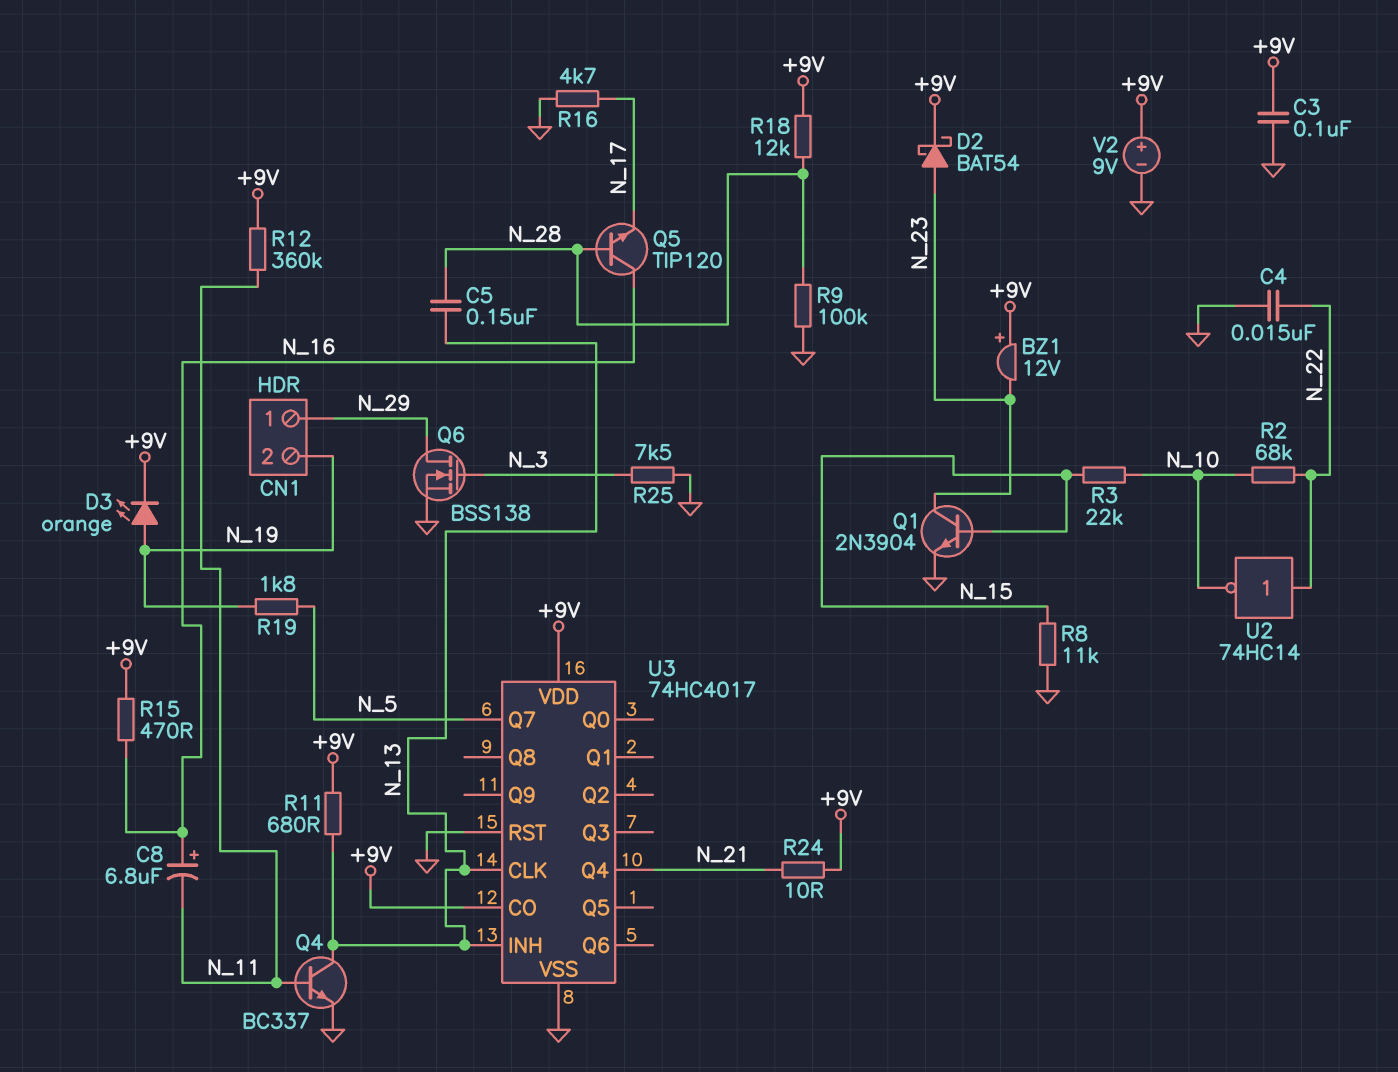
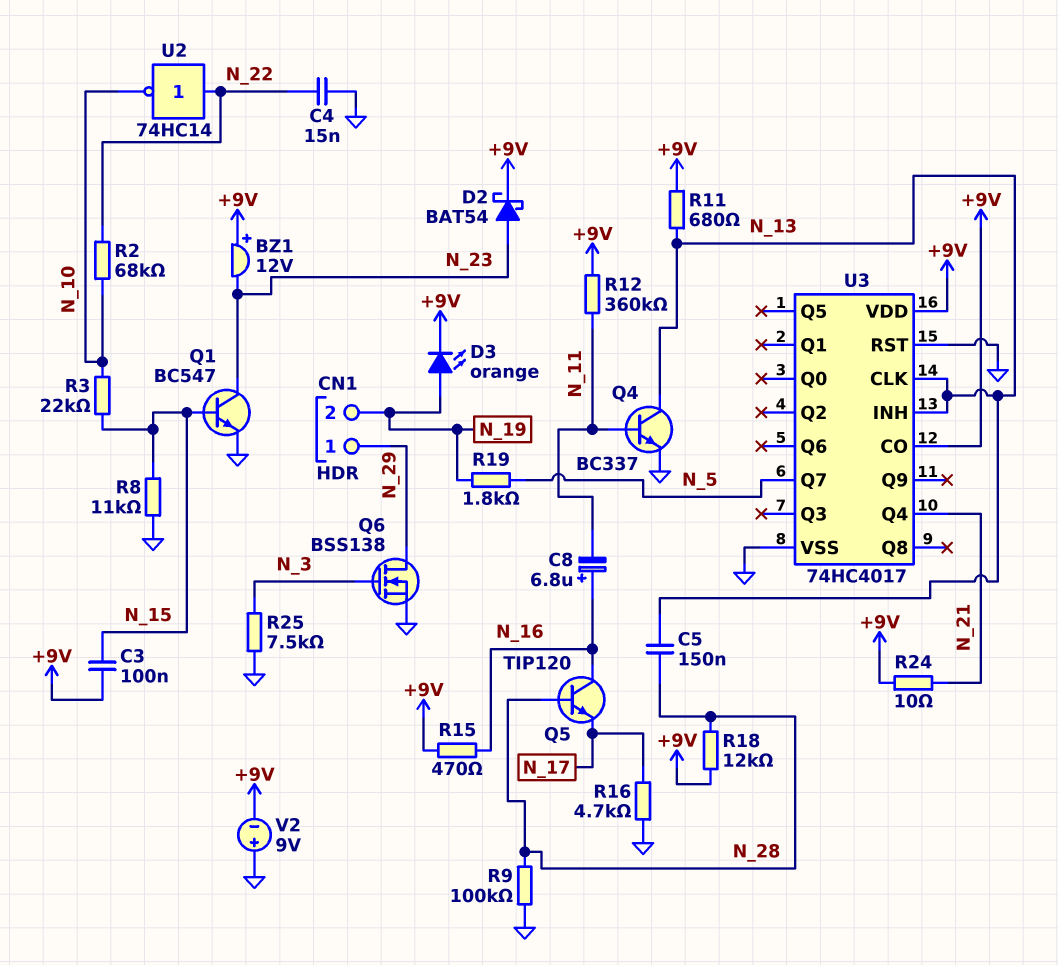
C3: 100nF (+9V, GND) -> 100nF (+9V, N_15)
Q1: NPN 2N3904 (B N_15, C N_23, E GND) -> NPN BC547 (B N_15, C N_23, E GND)
V2: 9V (plus +9V, minus GND) -> 9V (plus GND, minus +9V)

